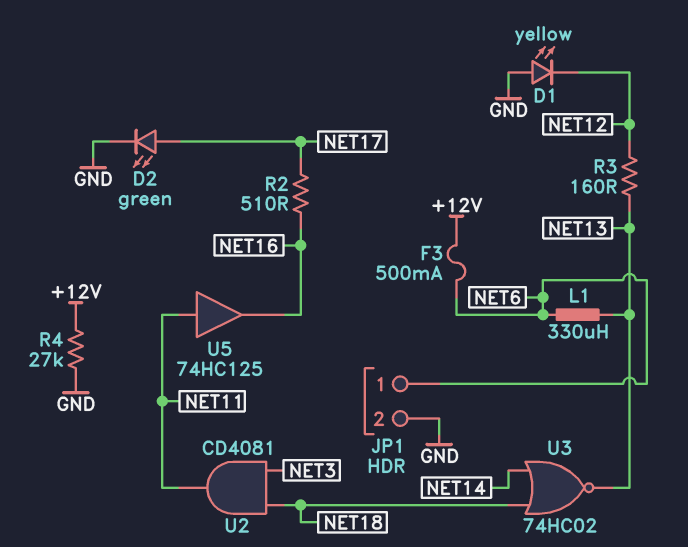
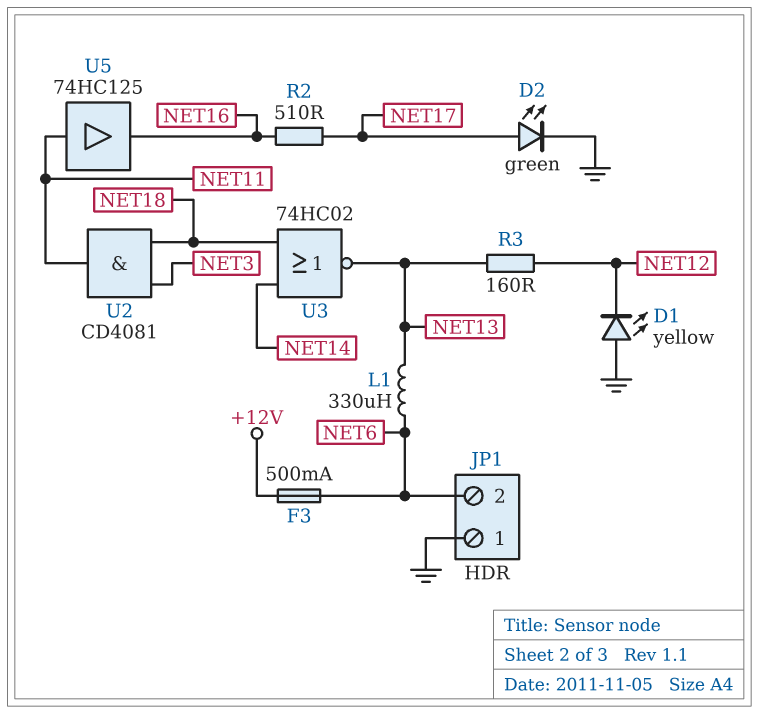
JP1 pin 1: NET6 -> GND
JP1 pin 2: GND -> NET6
R4: 27k (+12V, GND) -> none

